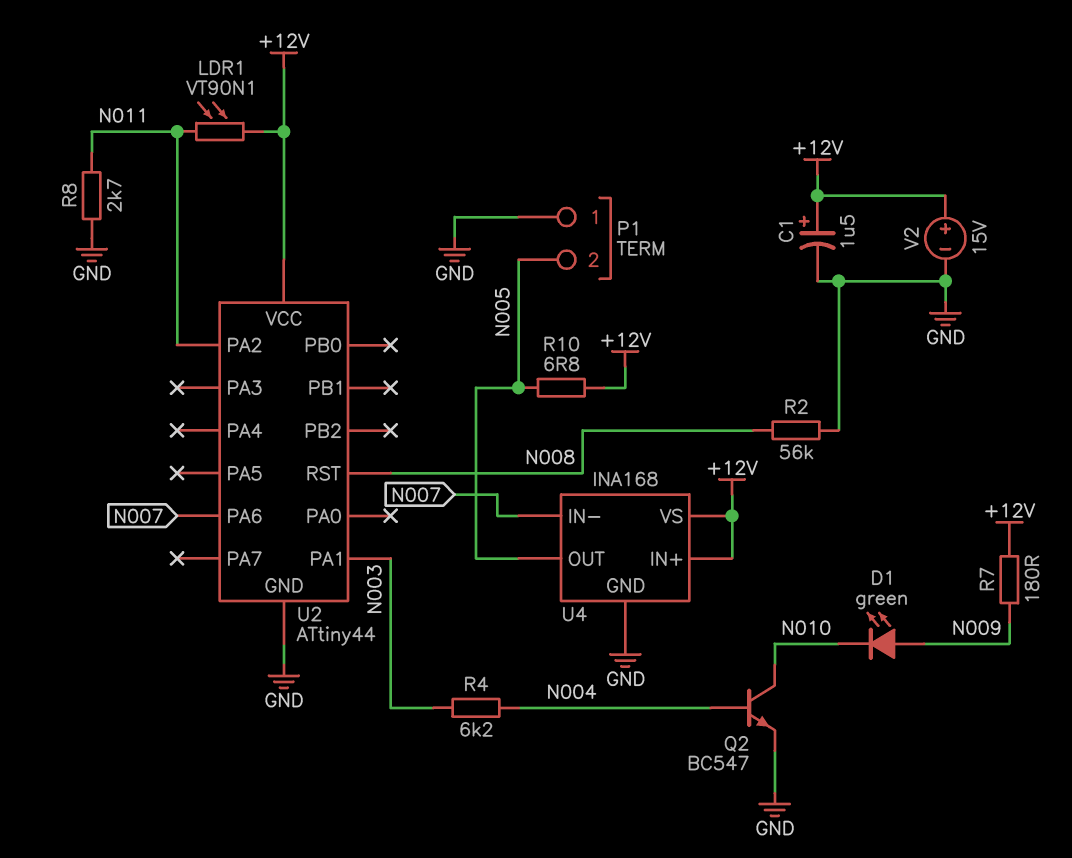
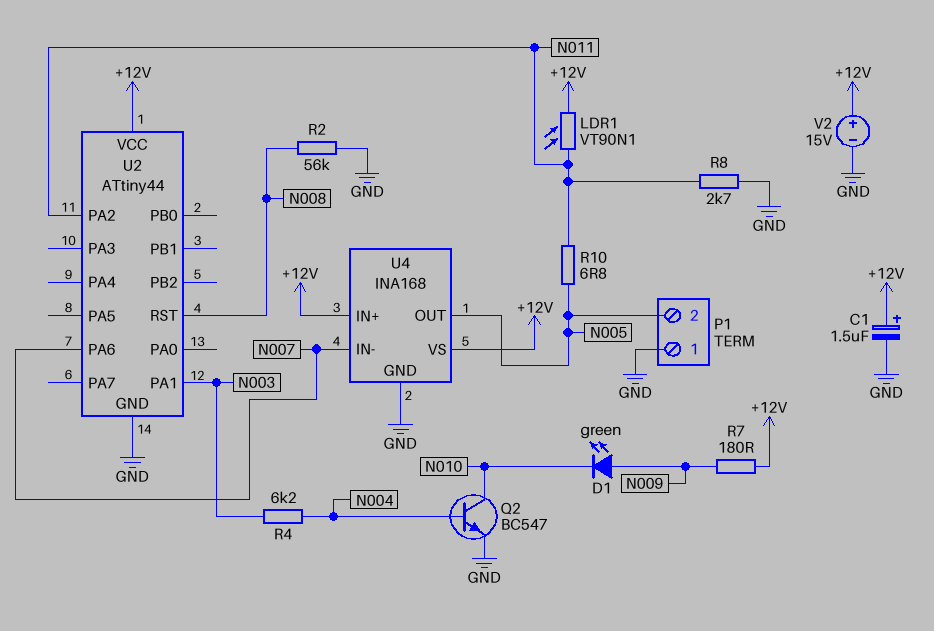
R10: 6.8 (+12V, N005) -> 6.8 (N005, N011)

